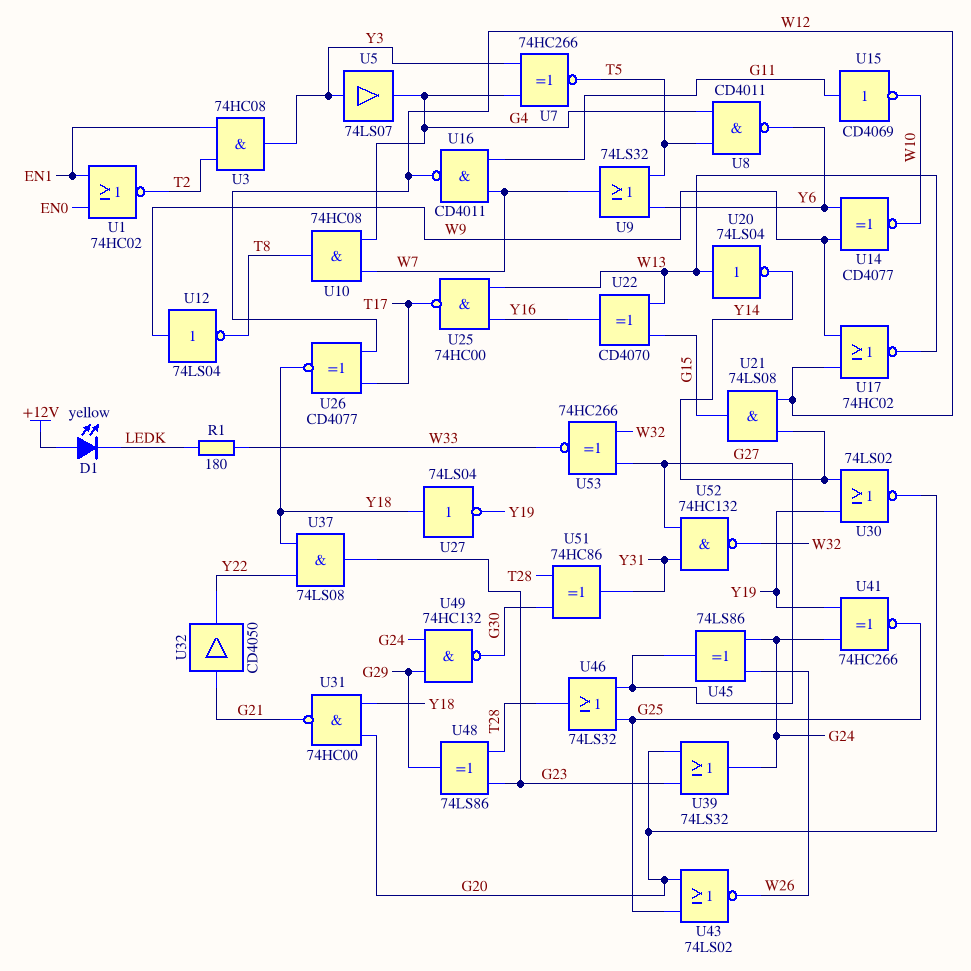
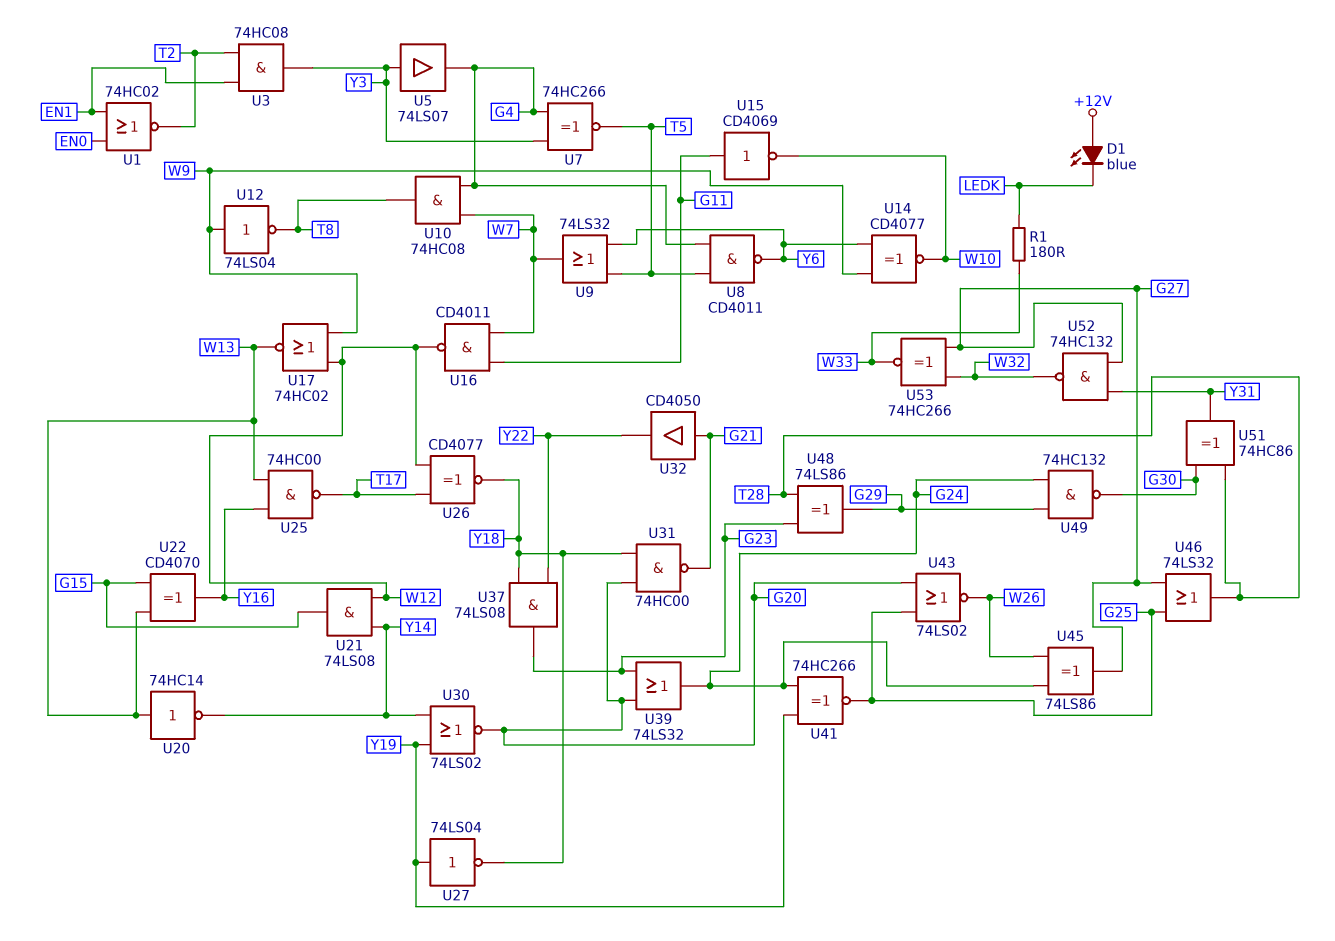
D1: LED yellow (A +12V, K LEDK) -> LED blue (A +12V, K LEDK)
U20: NOT 74LS04 (in W13, out Y14) -> NOT 74HC14 (in W13, out Y14)
U27: NOT 74LS04 (in Y18, out Y19) -> NOT 74LS04 (in Y19, out Y18)

